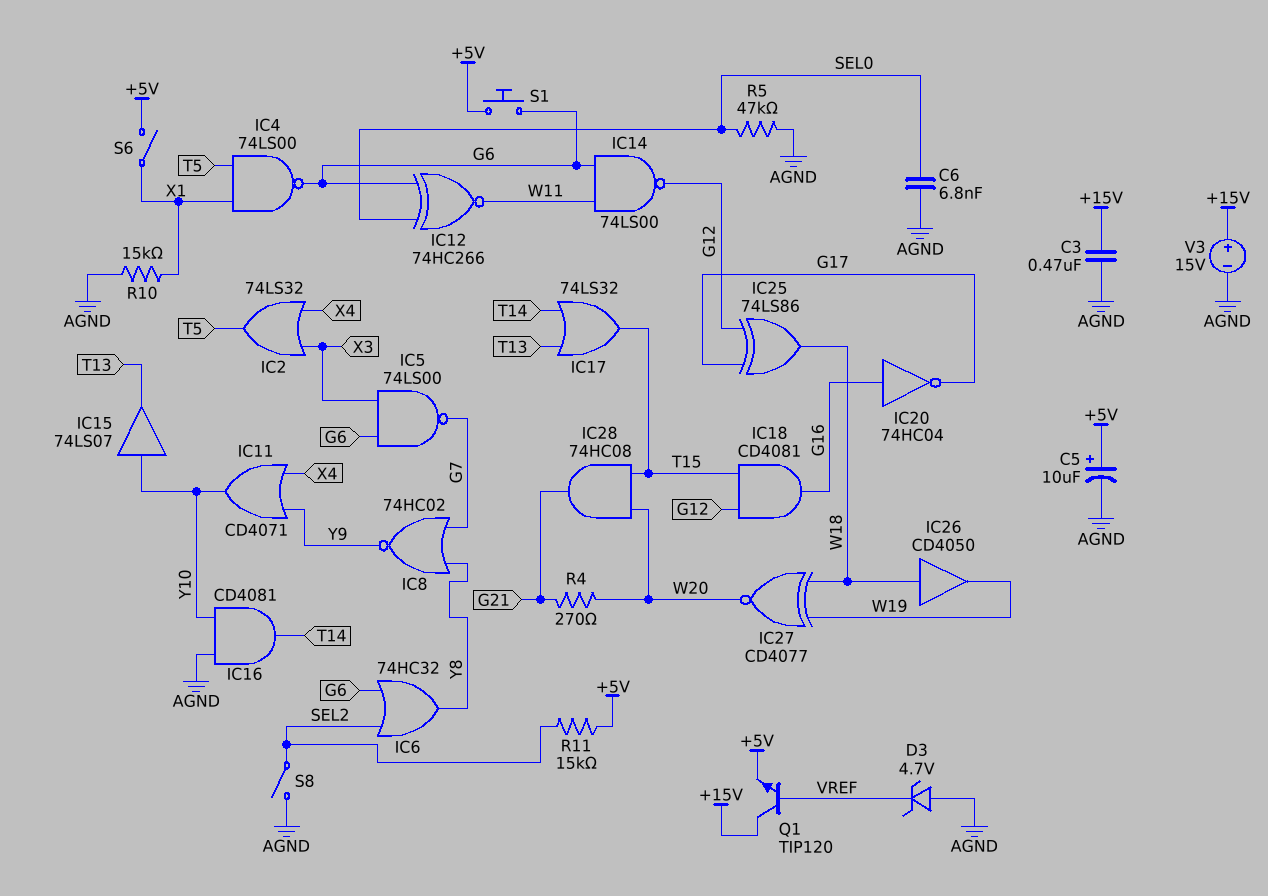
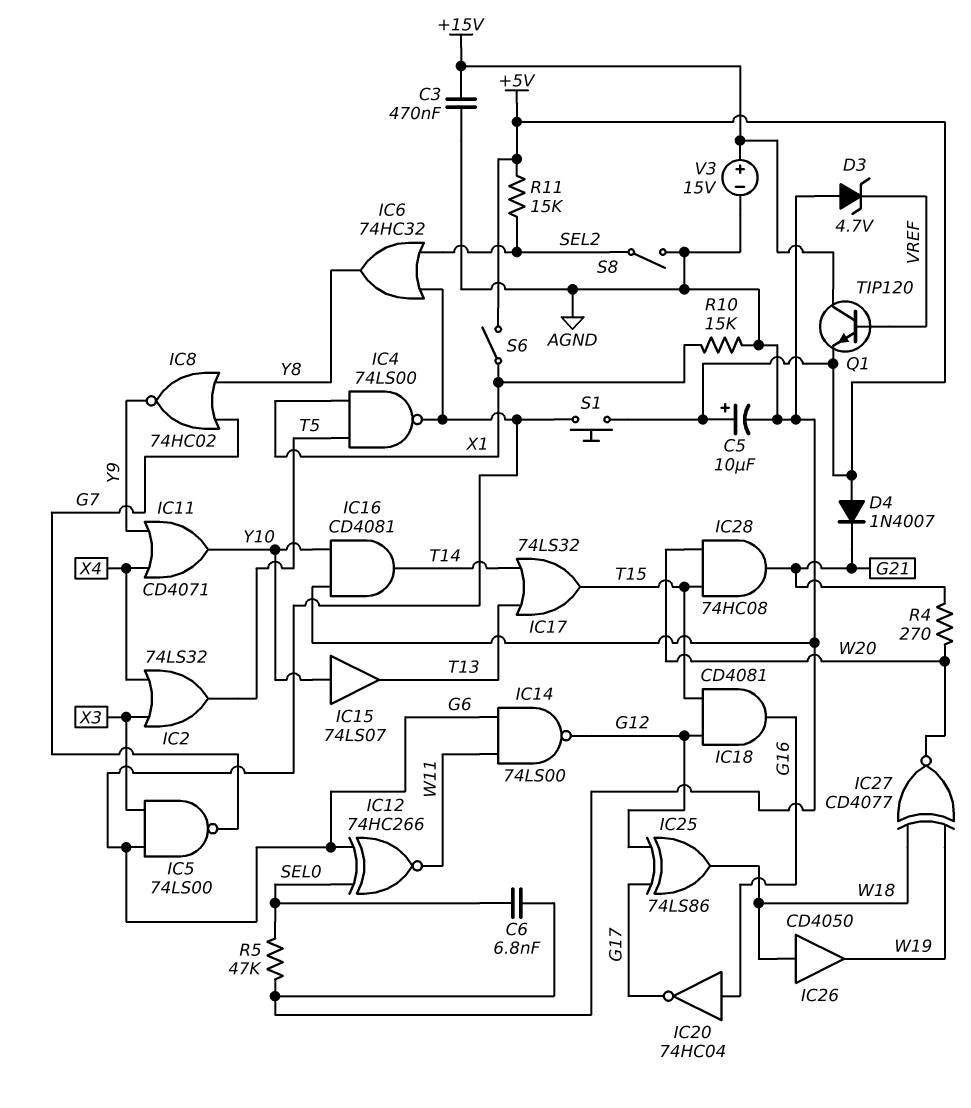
D4: none -> diode 1N4007 (A +5V, K G21)

